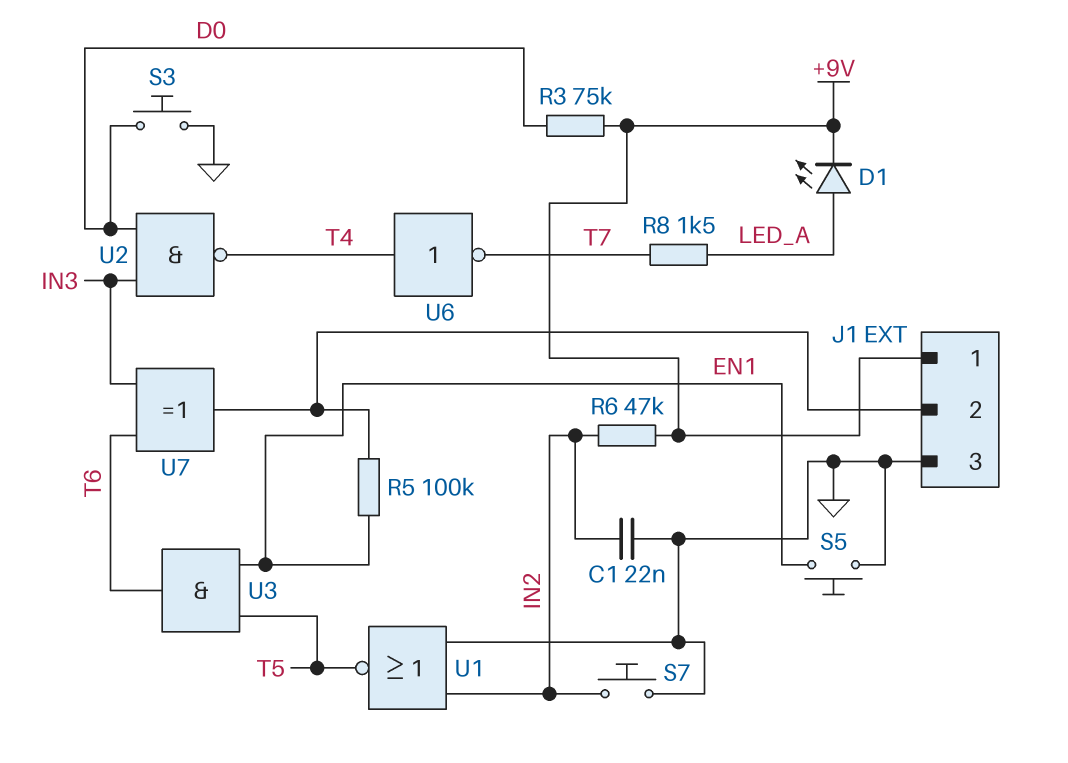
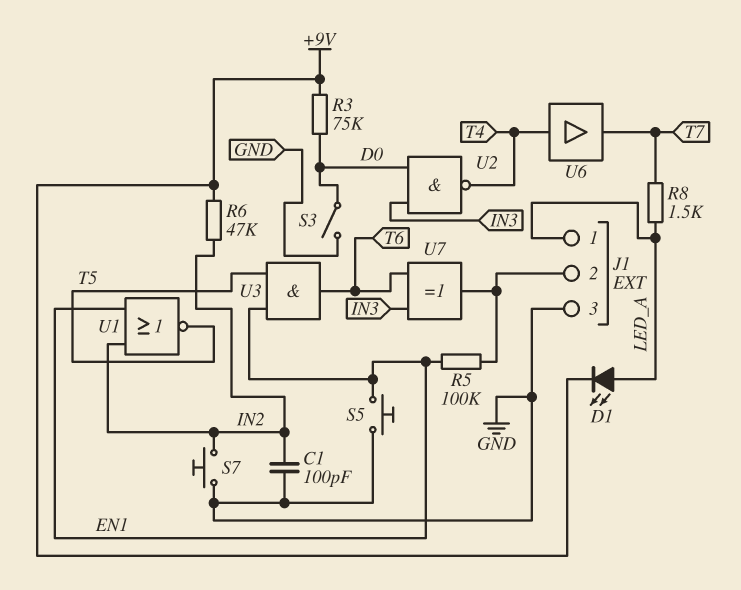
C1: 22nF (GND, IN2) -> 100pF (GND, IN2)
J1 pin 1: +9V -> LED_A
S3: button (D0, GND) -> switch (D0, GND)
U1: NOR (in GND, in IN2, out T5) -> NOR (in EN1, in IN2, out T5)
U6: NOT (in T4, out T7) -> buffer (in T4, out T7)

